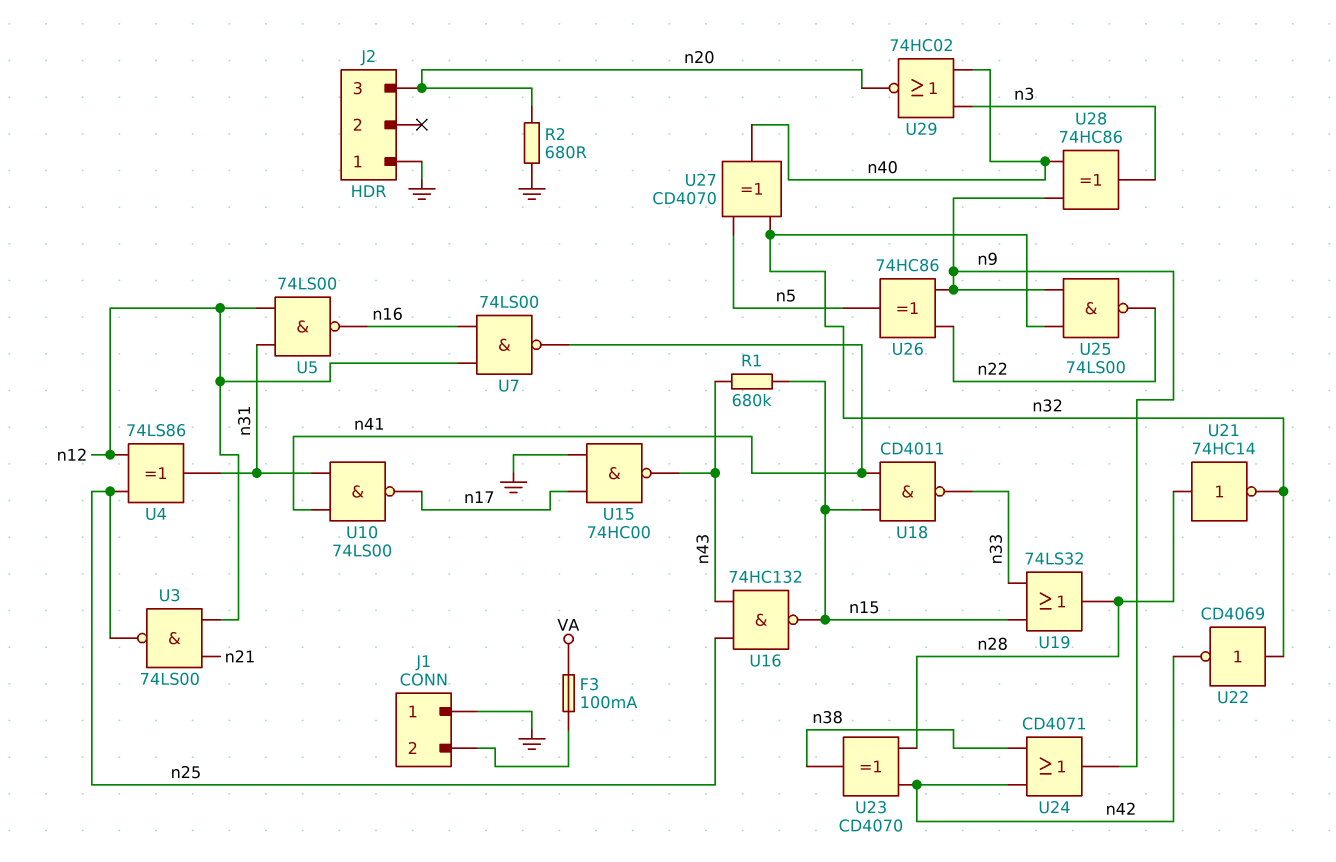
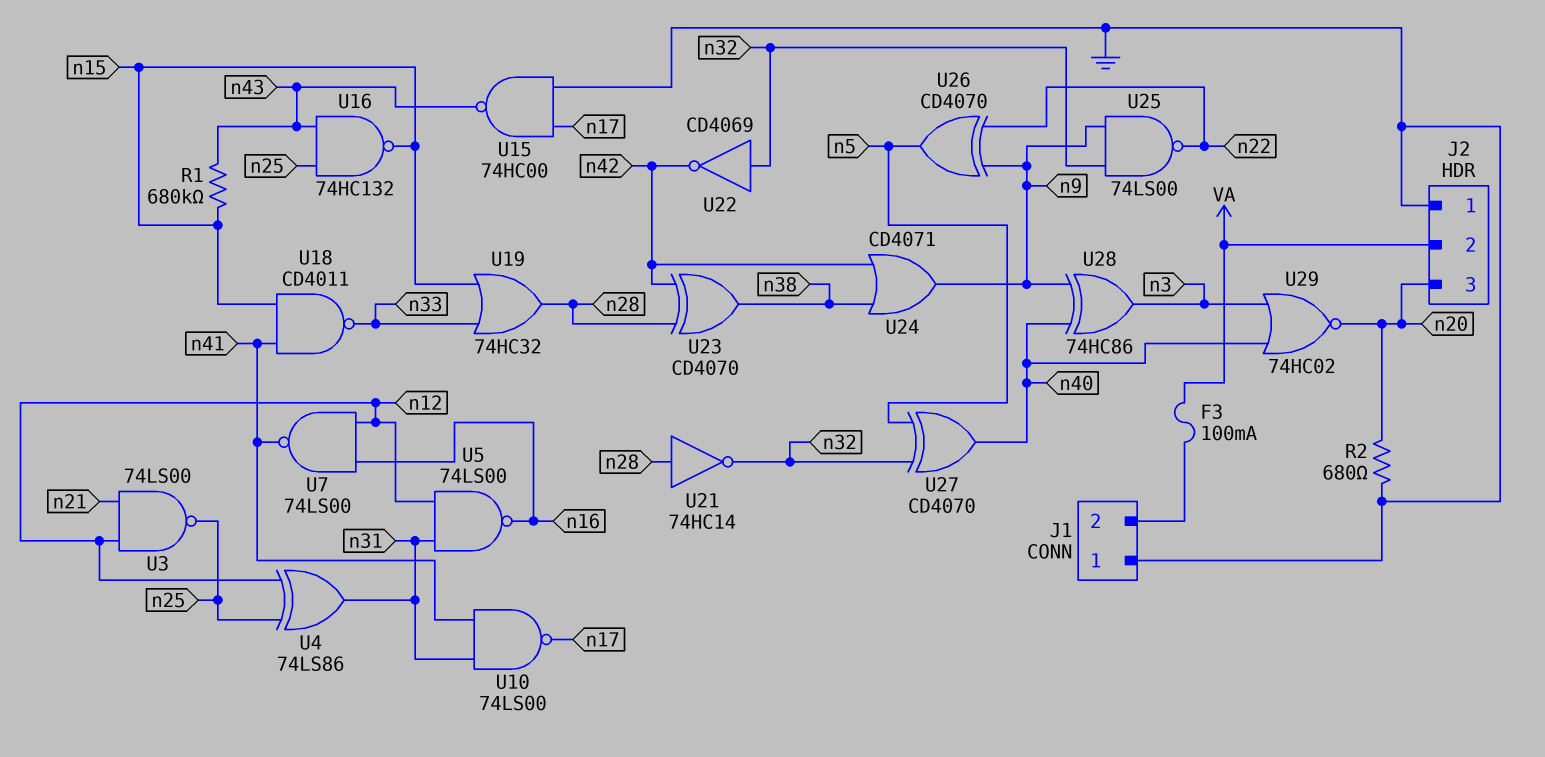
J2 pin 2: none -> VA
U19: OR 74LS32 (in n15, in n33, out n28) -> OR 74HC32 (in n15, in n33, out n28)
U26: XOR 74HC86 (in n9, in n22, out n5) -> XOR CD4070 (in n9, in n22, out n5)

